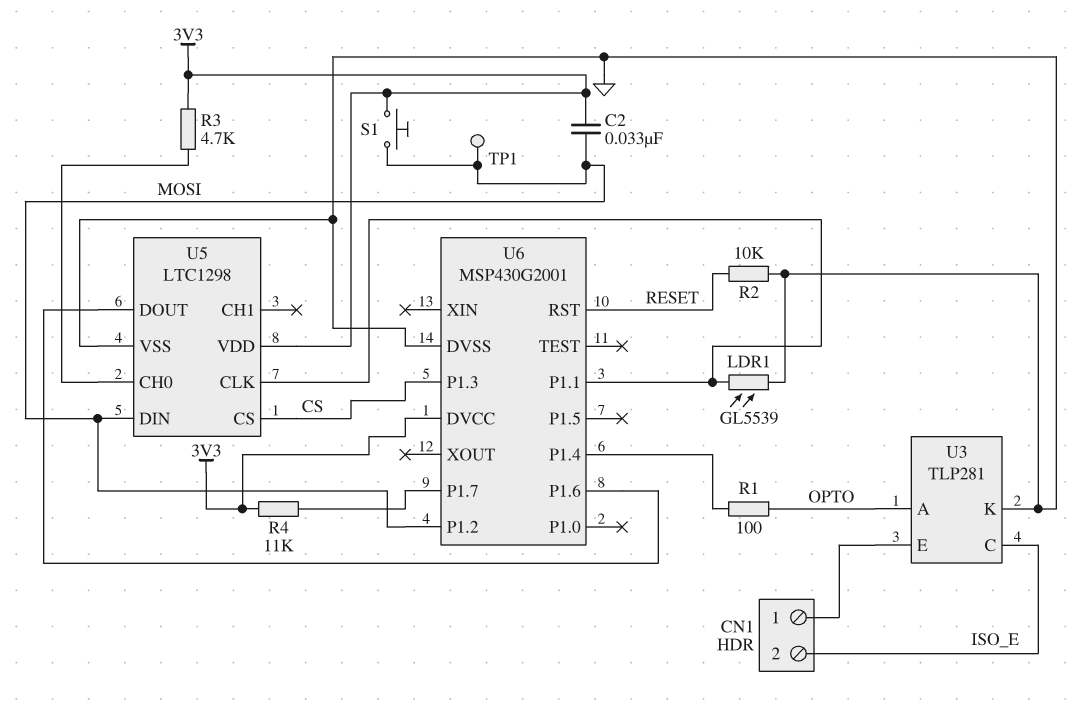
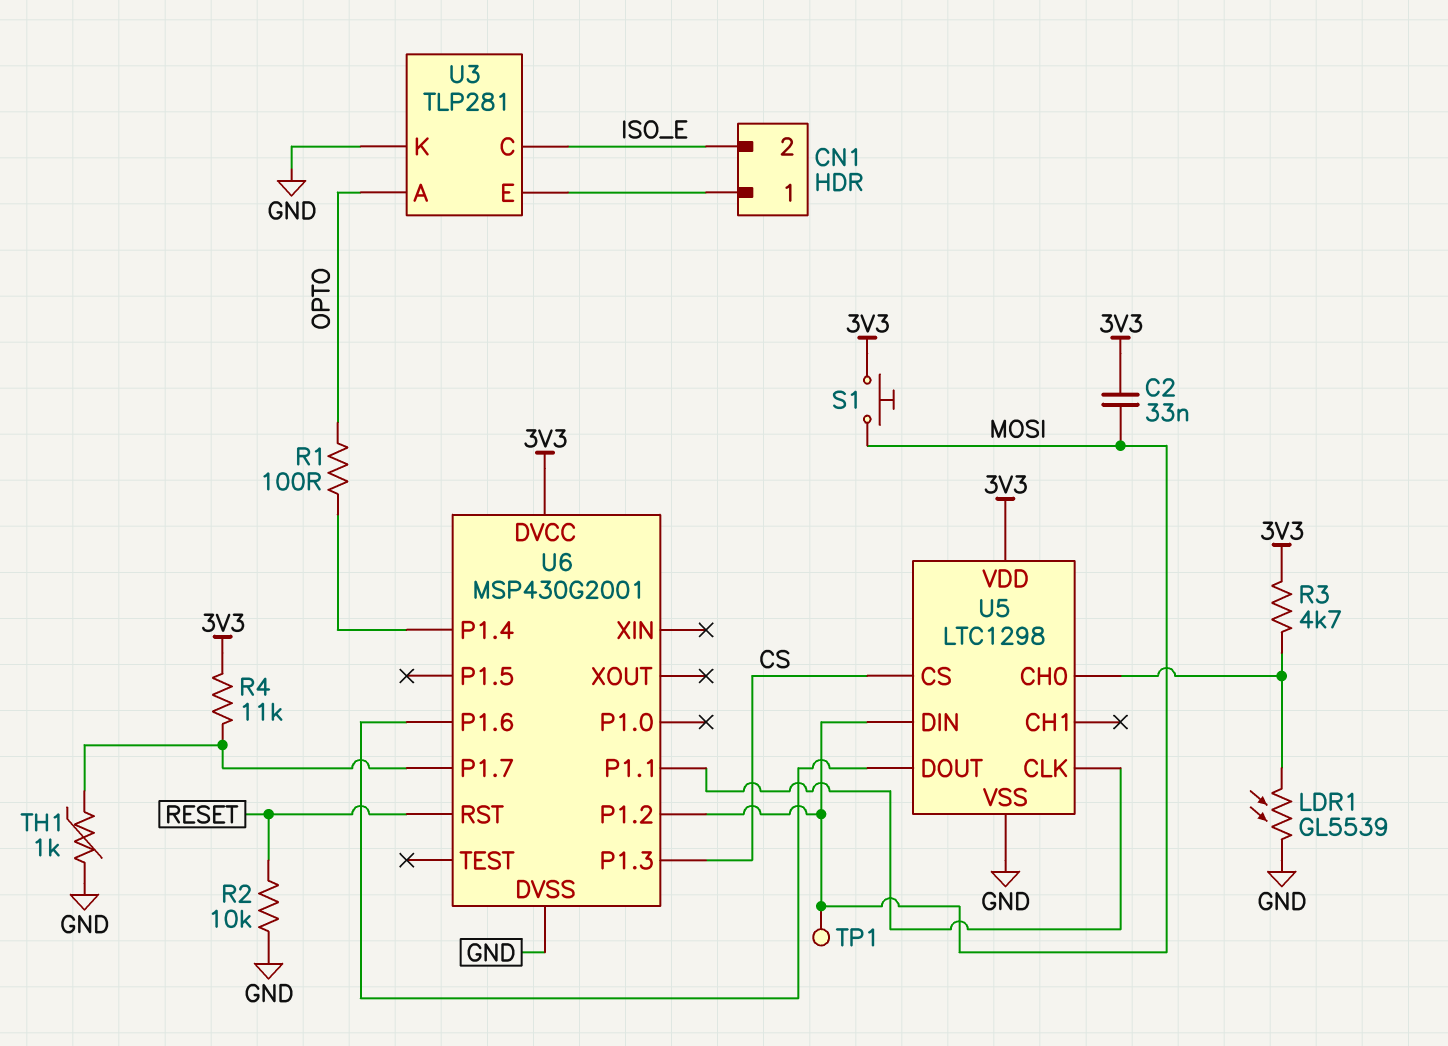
LDR1: GL5539 (GND, U5/CLK) -> GL5539 (GND, U5/CH0)
TH1: none -> 1k (GND, U6/P1.7)

